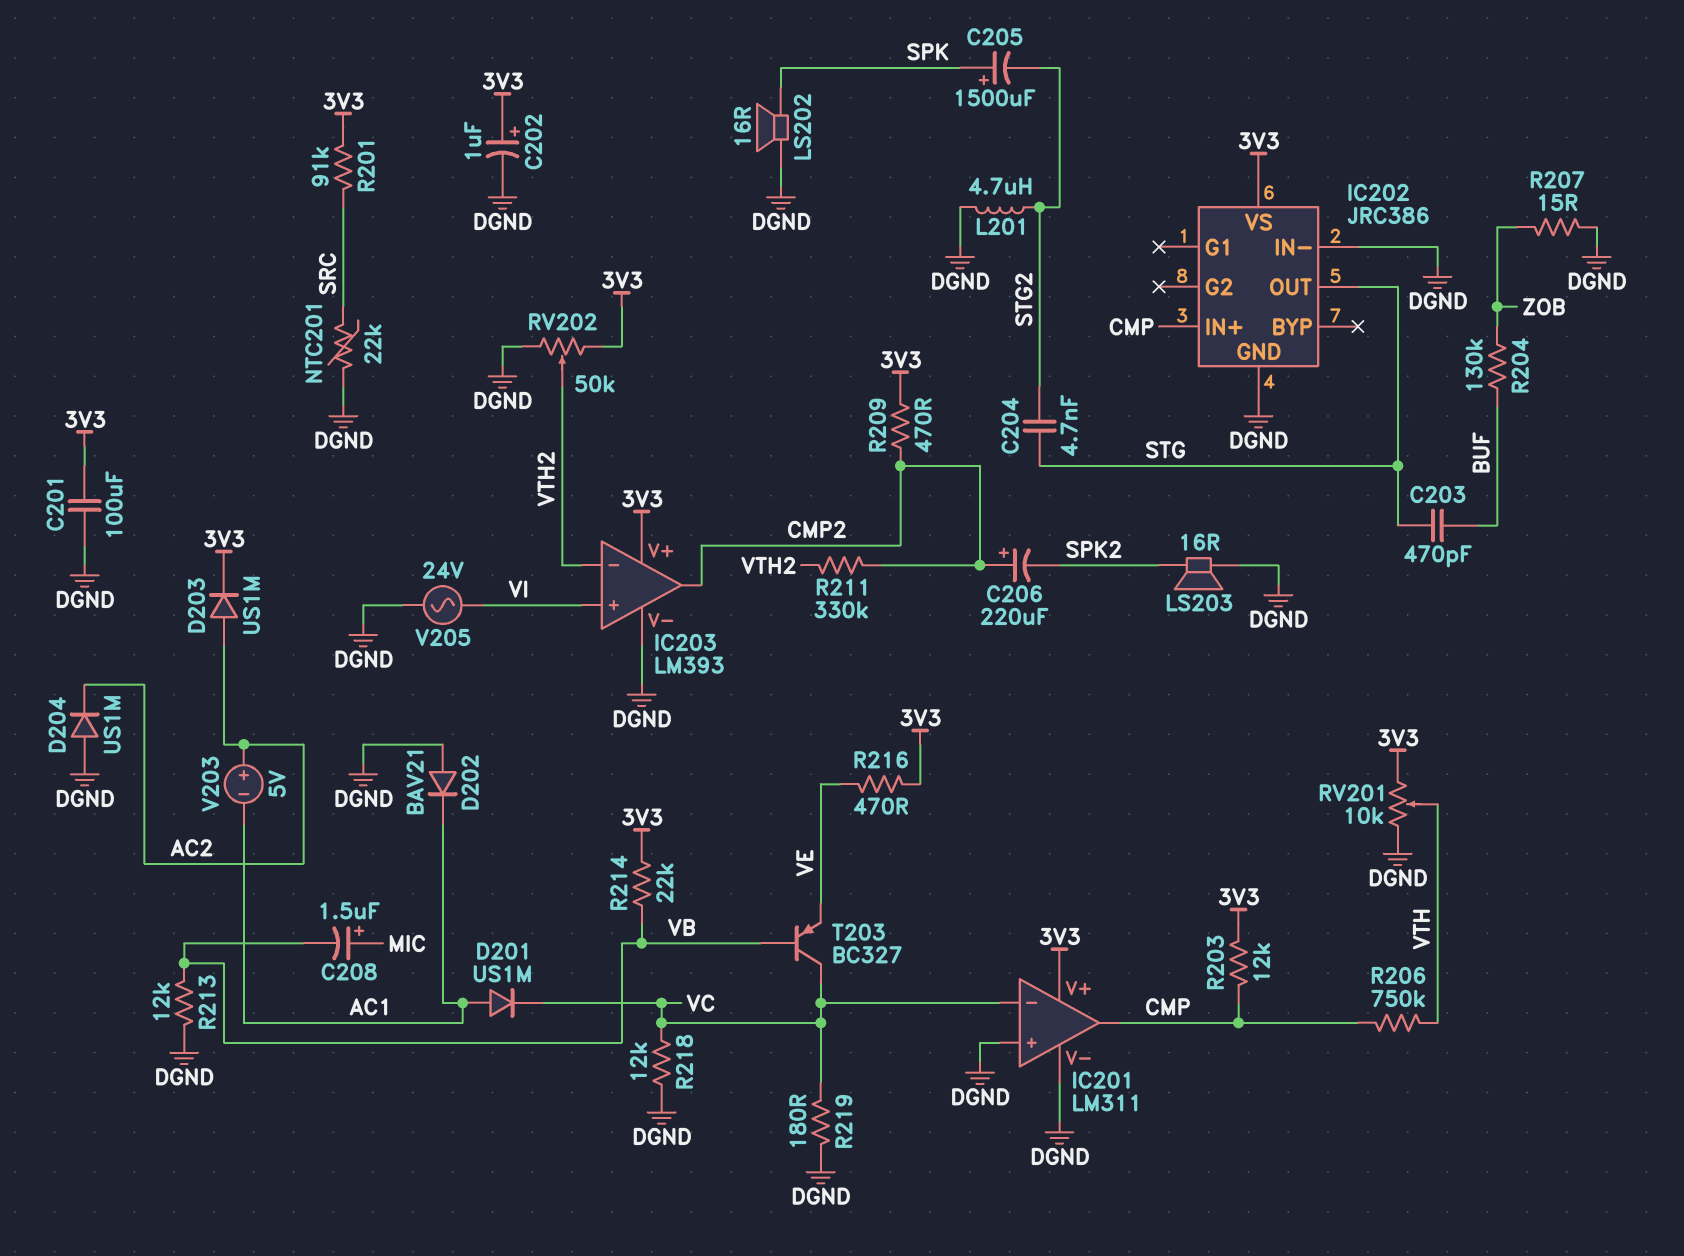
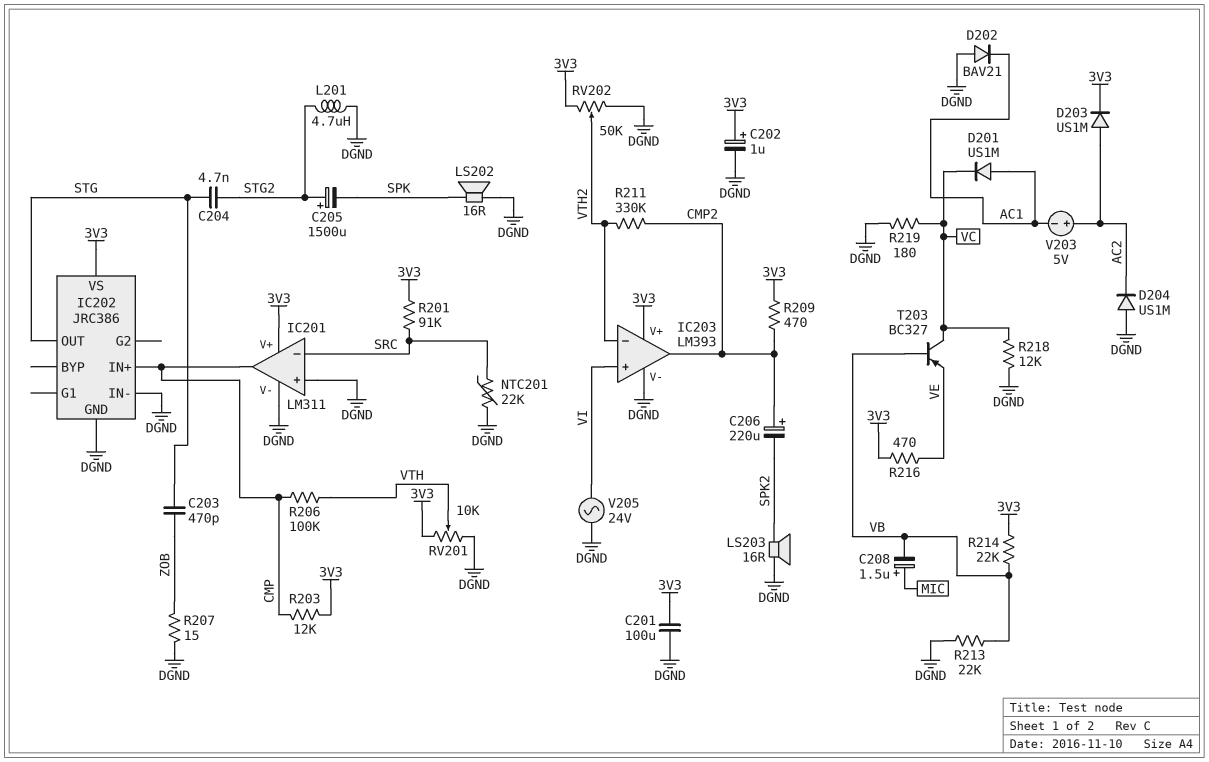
C203: 470pF (BUF, STG) -> 470pF (STG, ZOB)
C205: 1500uF (plus SPK, minus STG2) -> 1500uF (plus STG2, minus SPK)
IC201 pin in-: VC -> SRC
R204: 130k (BUF, ZOB) -> none
R206: 750k (CMP, VTH) -> 100k (CMP, VTH)
R213: 12k (DGND, VB) -> 22k (DGND, VB)

